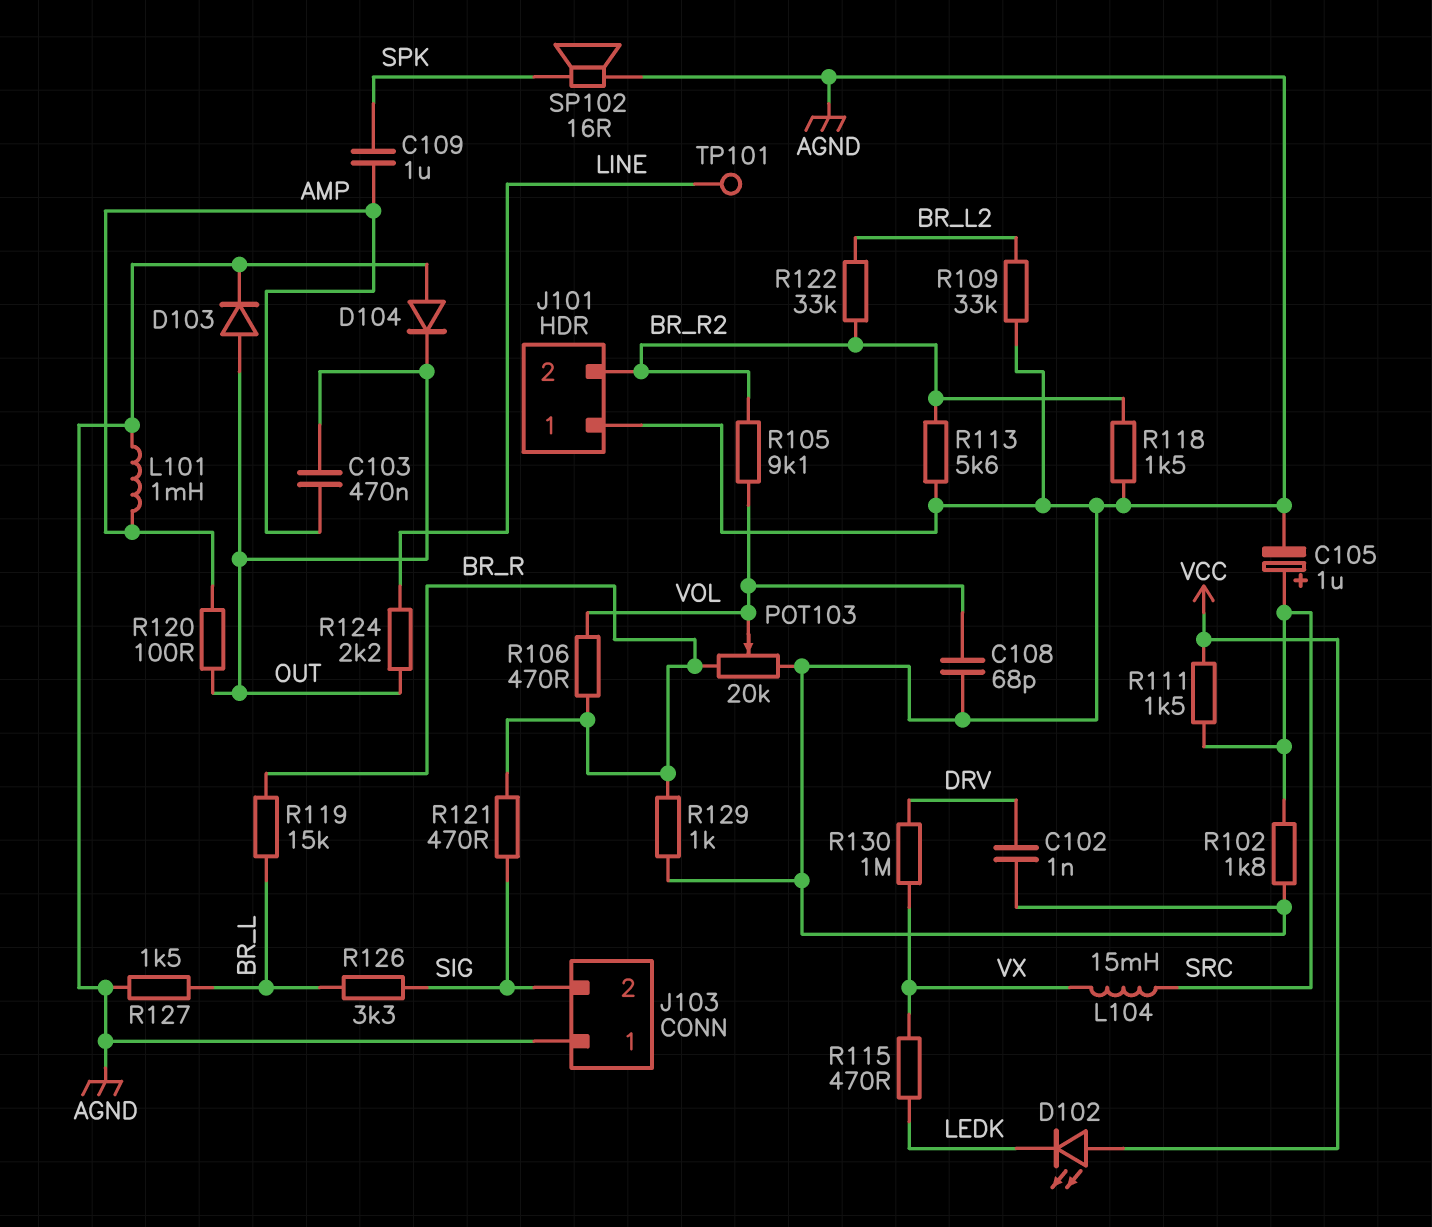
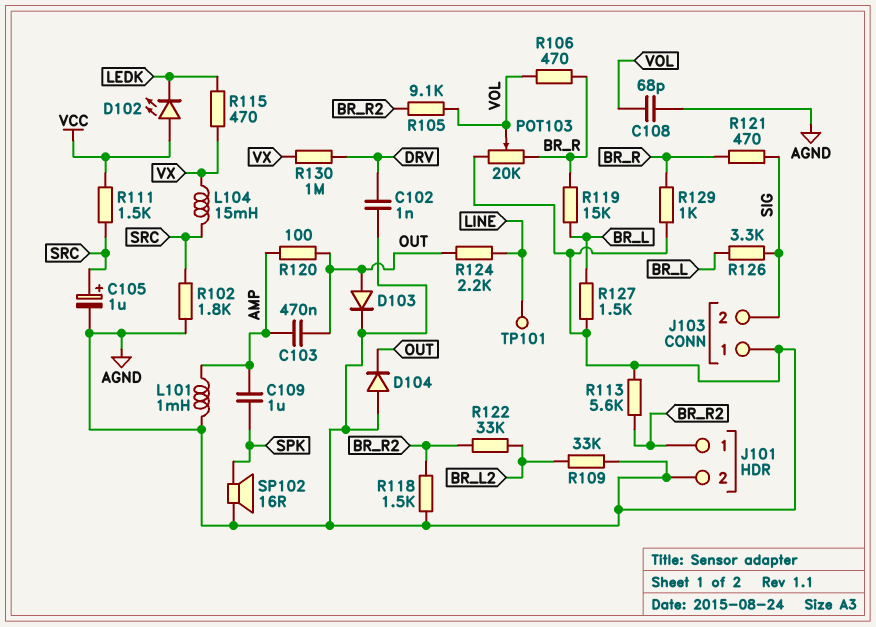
J101 pin 1: AGND -> BR_R2
J101 pin 2: BR_R2 -> AGND

